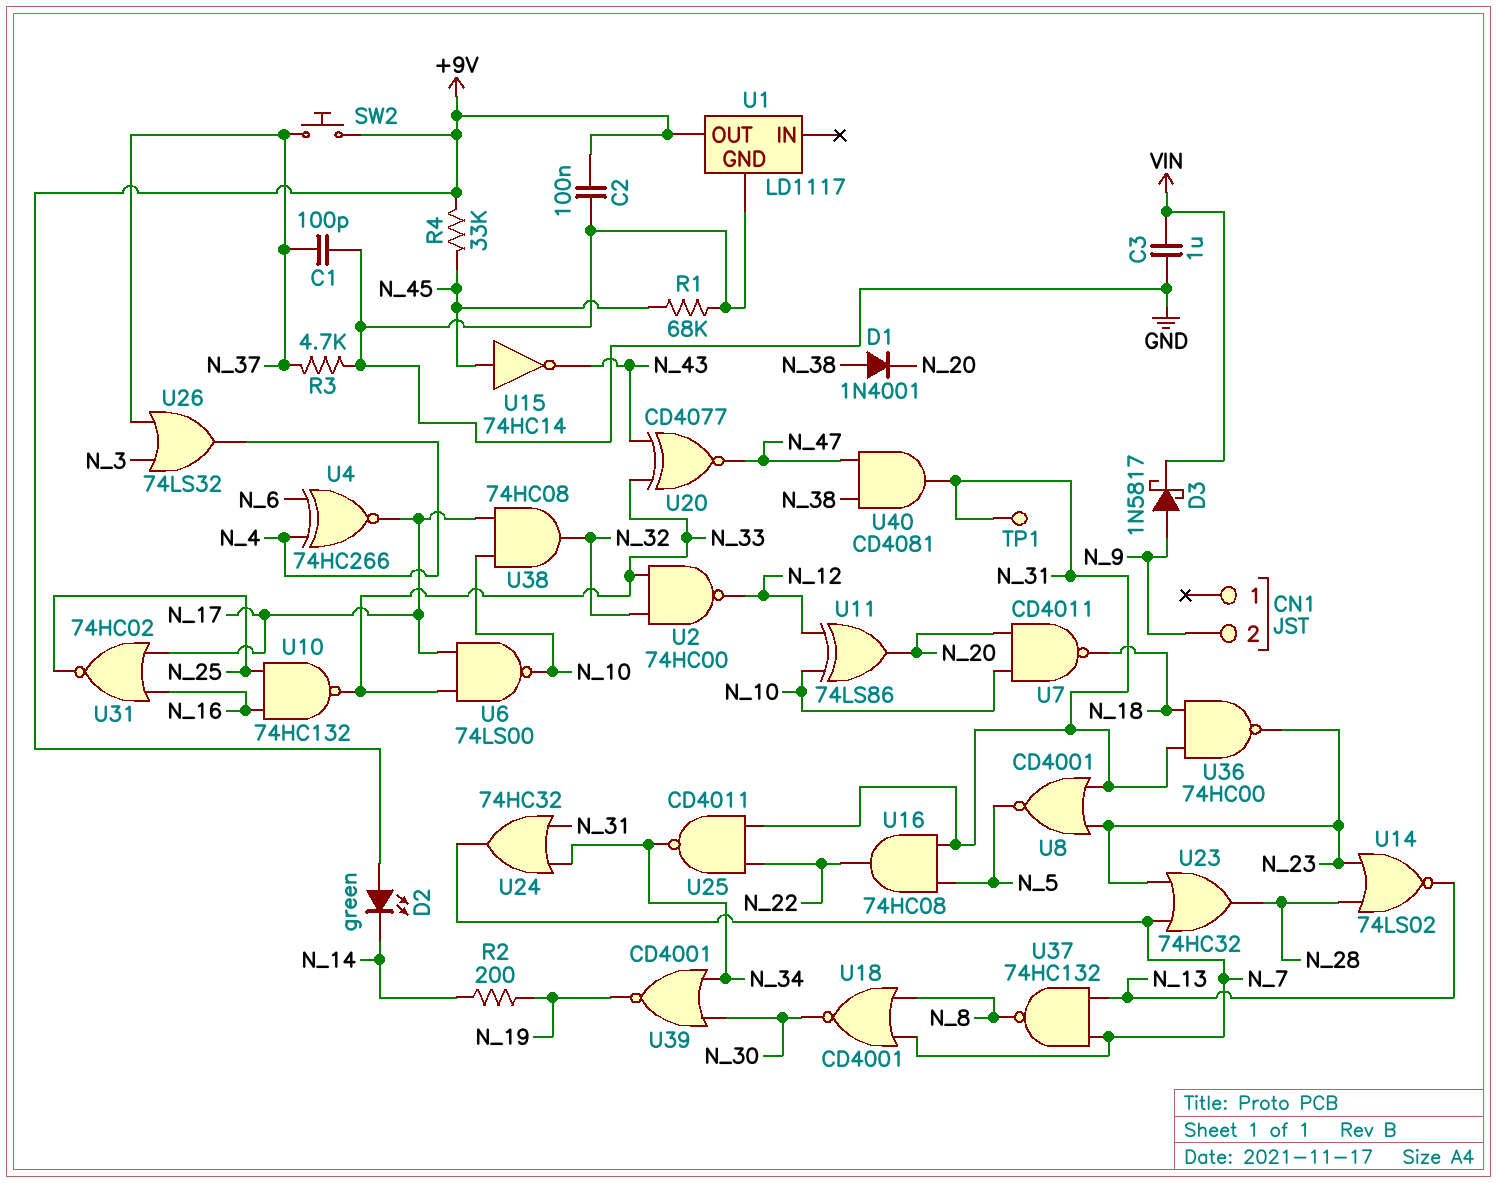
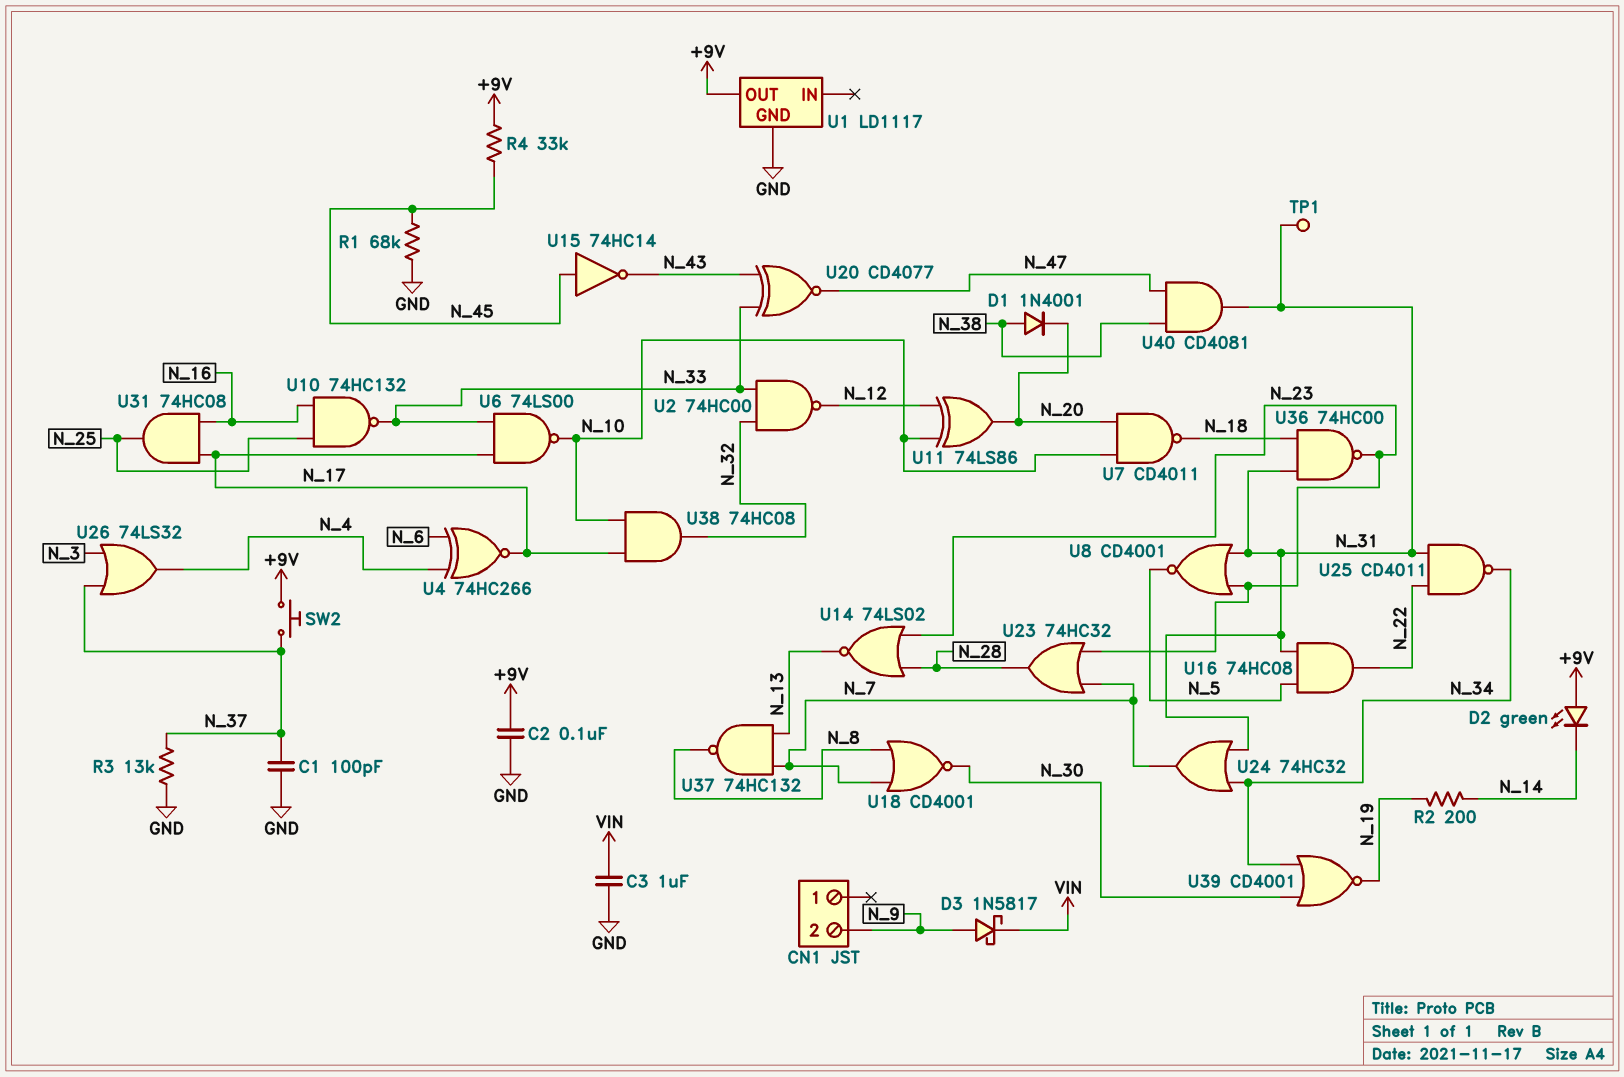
R3: 4.7k (GND, N_37) -> 13k (GND, N_37)
U31: NOR 74HC02 (in N_16, in N_17, out N_25) -> AND 74HC08 (in N_16, in N_17, out N_25)

